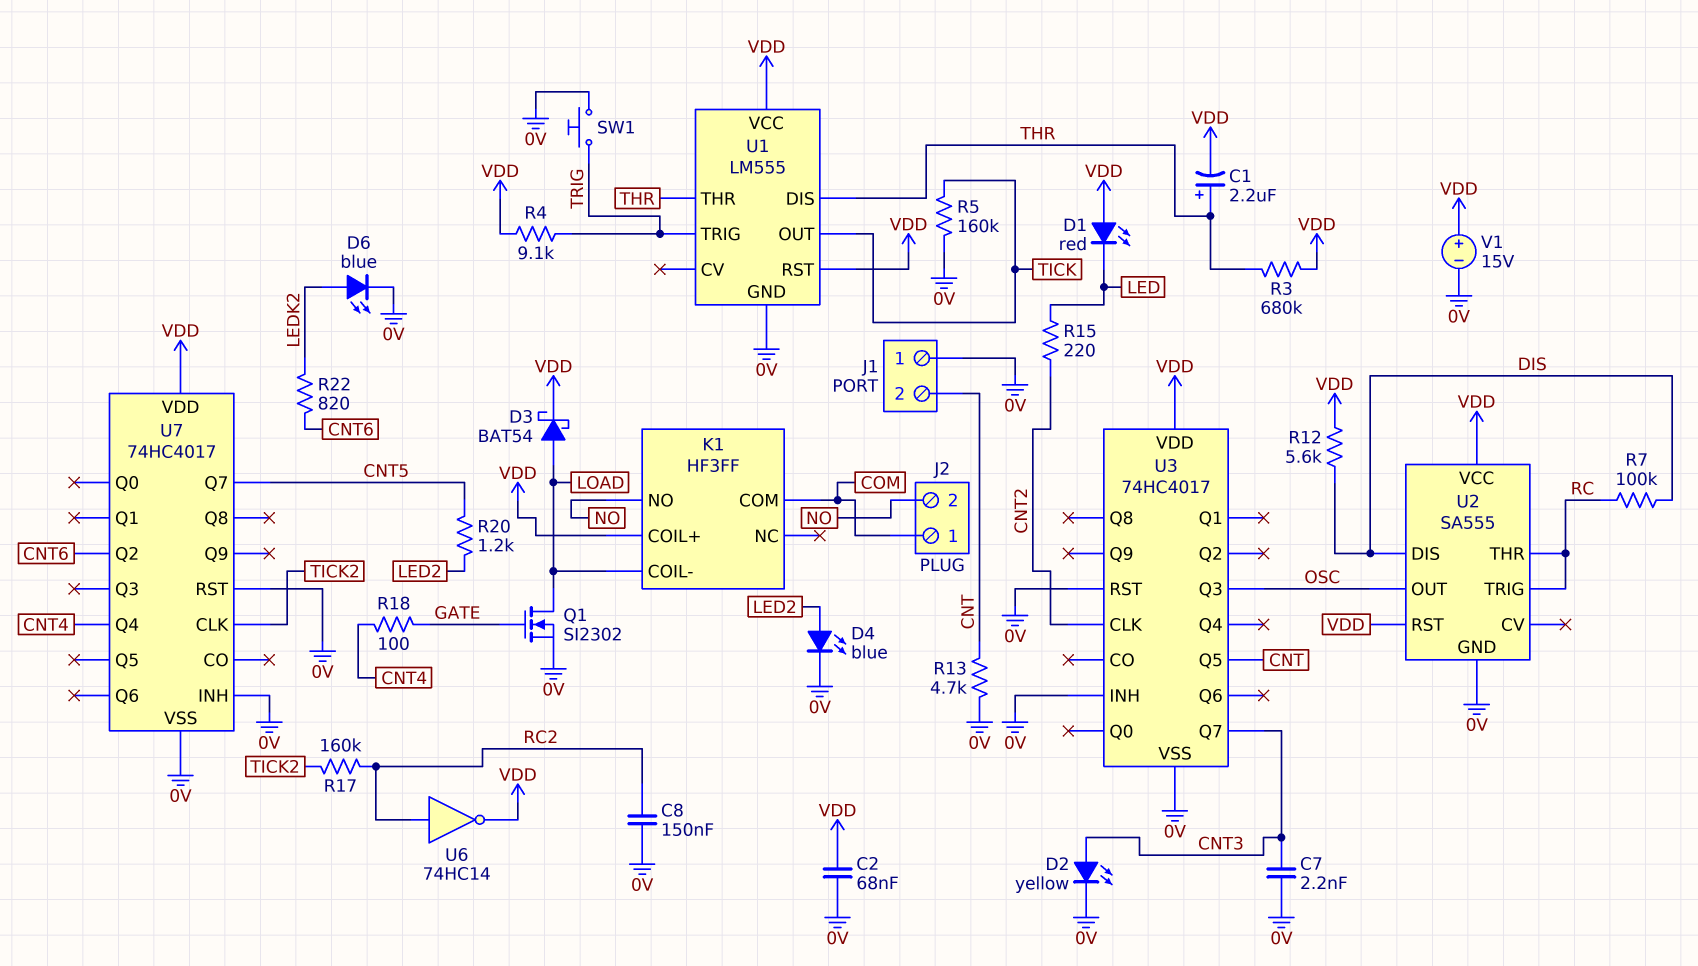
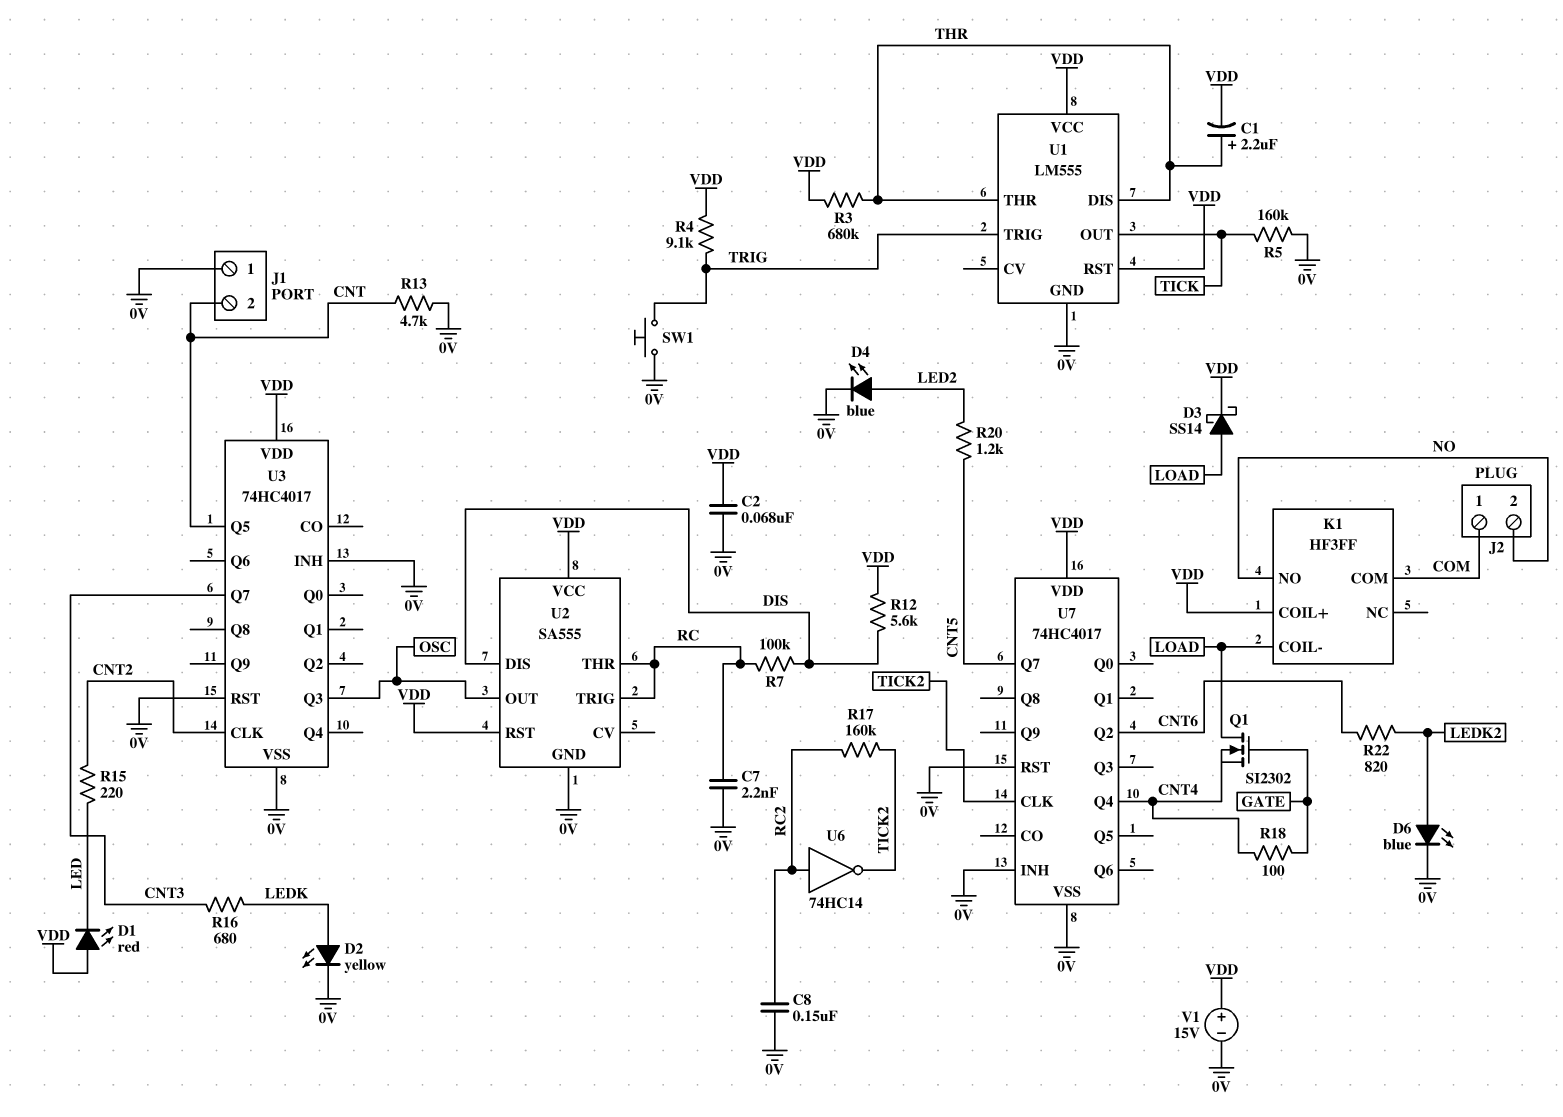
C7: 2.2nF (0V, CNT3) -> 2.2nF (0V, RC)
D2: LED yellow (A CNT3, K 0V) -> LED yellow (A LEDK, K 0V)
D3: schottky BAT54 (A LOAD, K VDD) -> schottky SS14 (A LOAD, K VDD)
Q1: NMOS SI2302 (G GATE, D LOAD, S 0V) -> NMOS SI2302 (G GATE, D LOAD, S CNT4)
R16: none -> 680 (CNT3, LEDK)
U6: NOT 74HC14 (in RC2, out VDD) -> NOT 74HC14 (in RC2, out TICK2)

